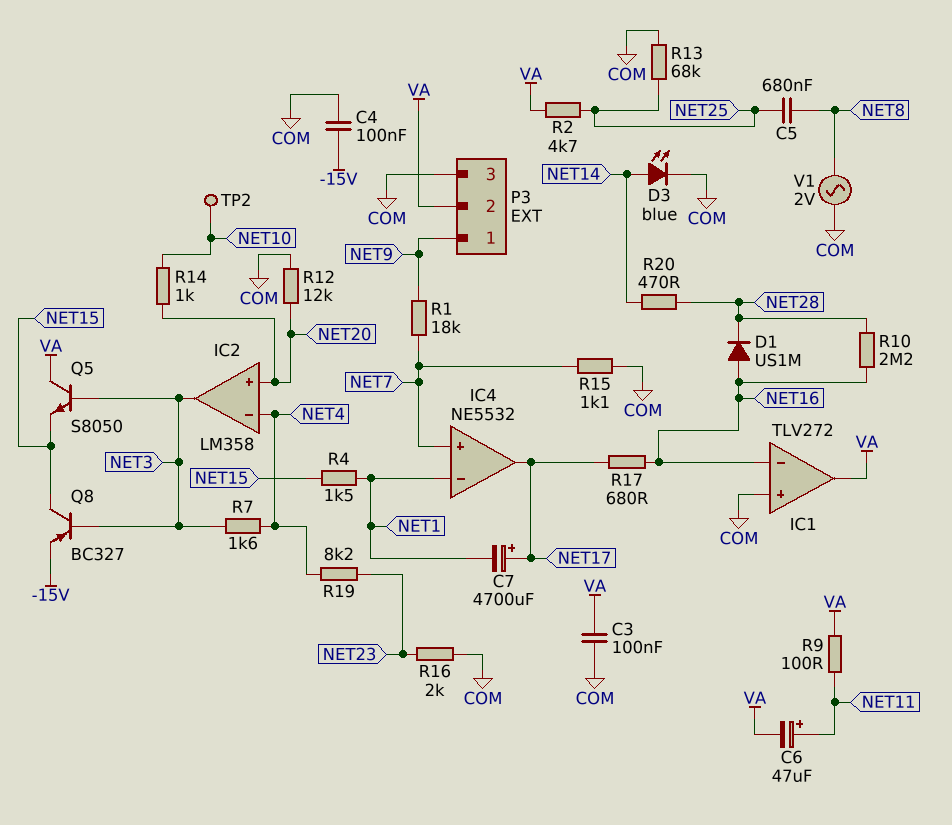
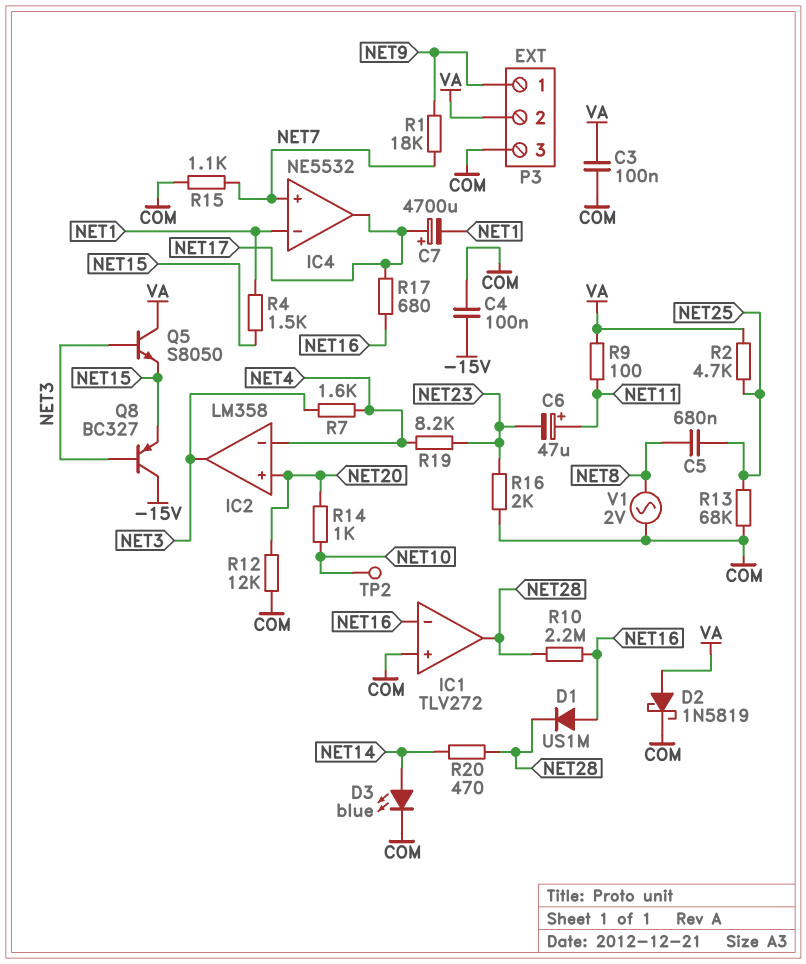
C6: 47uF (plus NET11, minus VA) -> 47uF (plus NET11, minus NET23)
D2: none -> schottky 1N5819 (A VA, K COM)
IC1 pin out: VA -> NET28
Q8: PNP BC327 (B NET3, C NET15, E -15V) -> PNP BC327 (B NET3, C -15V, E NET15)

